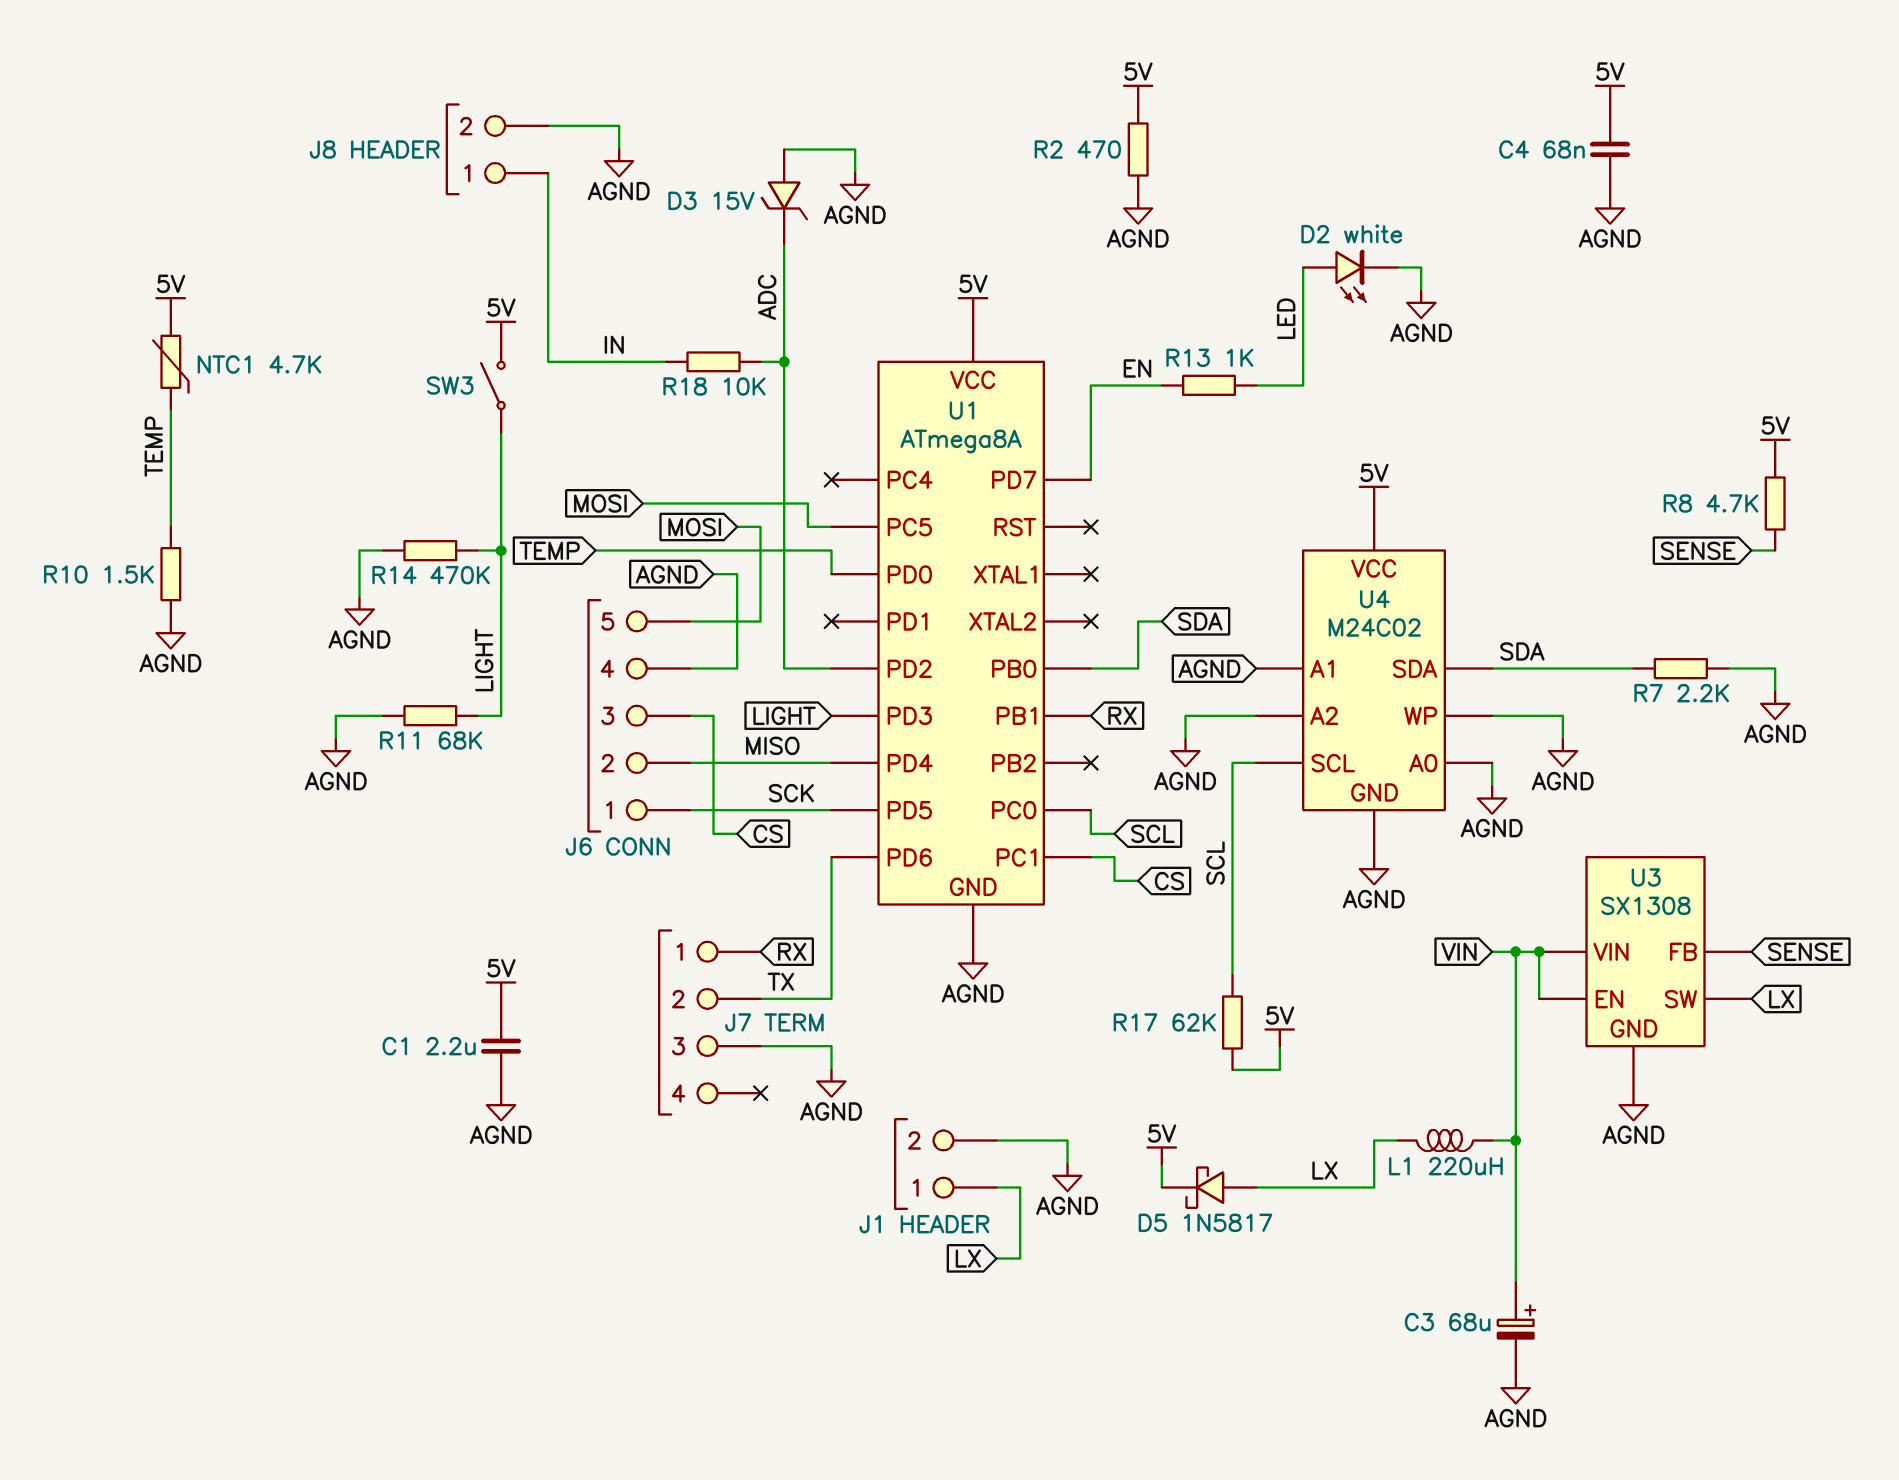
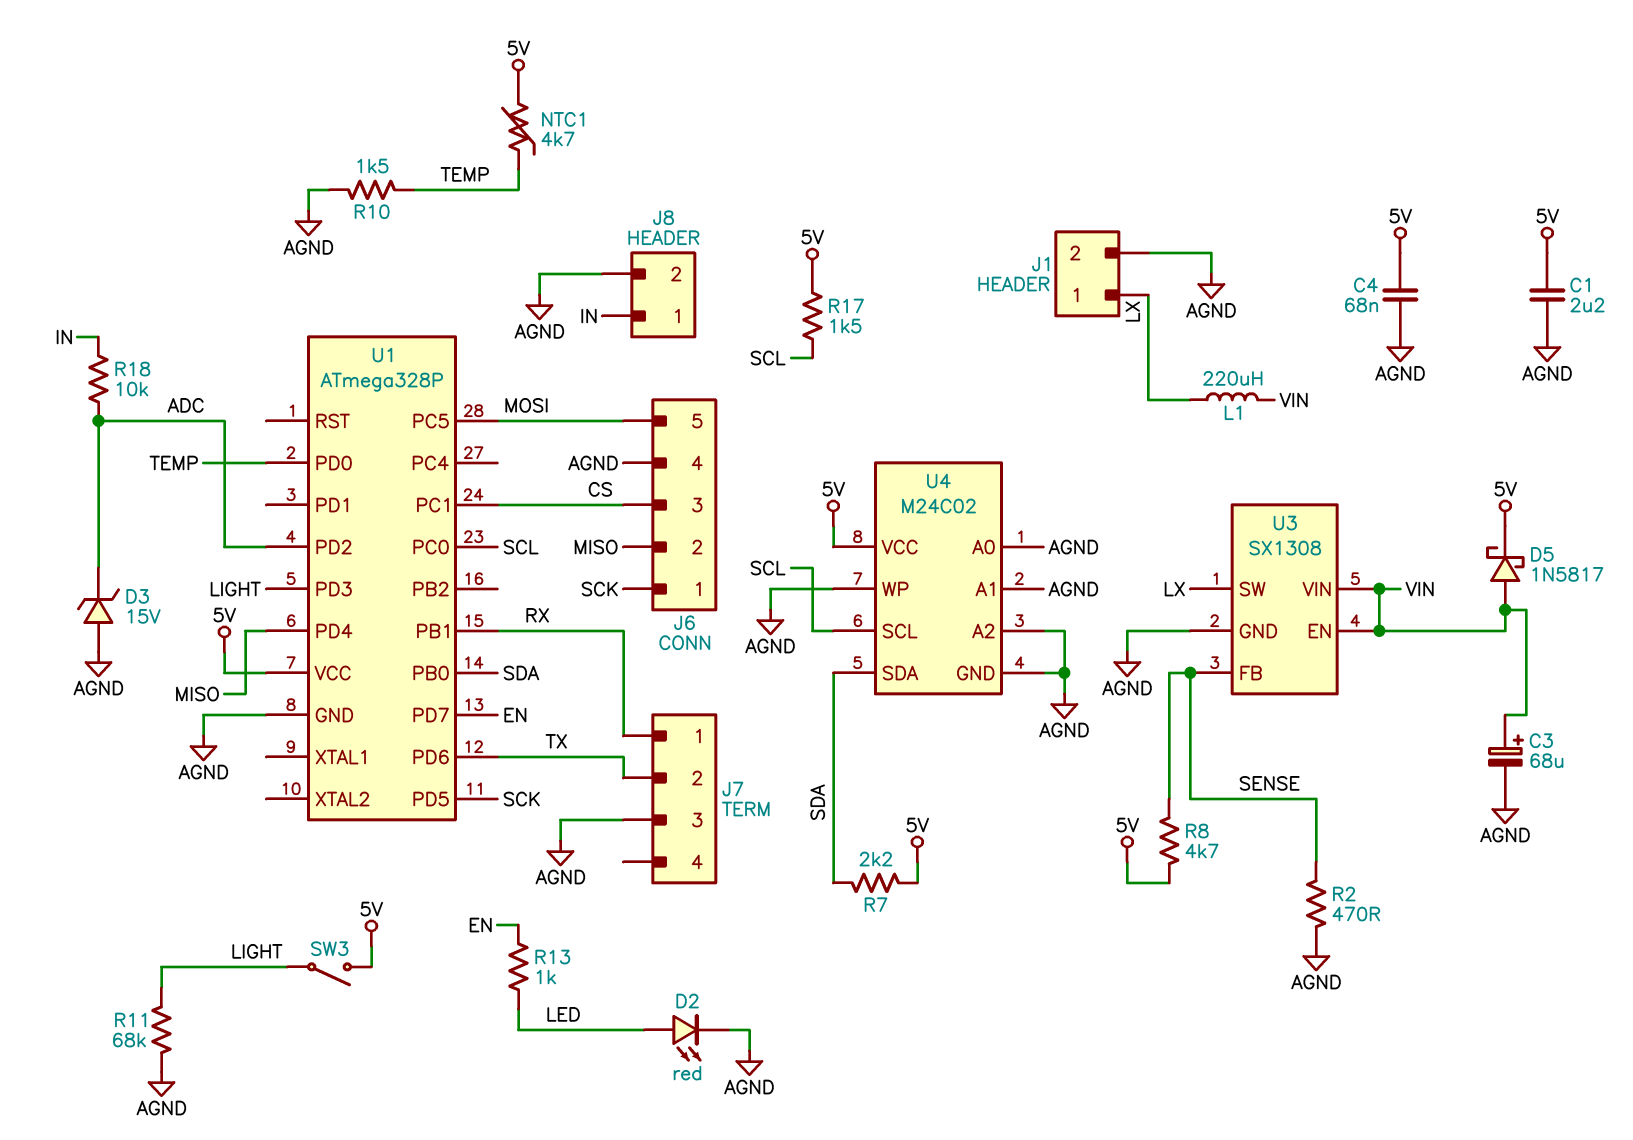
D2: LED white (A LED, K AGND) -> LED red (A LED, K AGND)
D5: schottky 1N5817 (A LX, K 5V) -> schottky 1N5817 (A VIN, K 5V)
R2: 470 (5V, AGND) -> 470 (AGND, SENSE)
R7: 2.2k (AGND, SDA) -> 2.2k (5V, SDA)
R14: 470k (AGND, LIGHT) -> none
R17: 62k (5V, SCL) -> 1.5k (5V, SCL)
U1: ATmega8A -> ATmega328P

